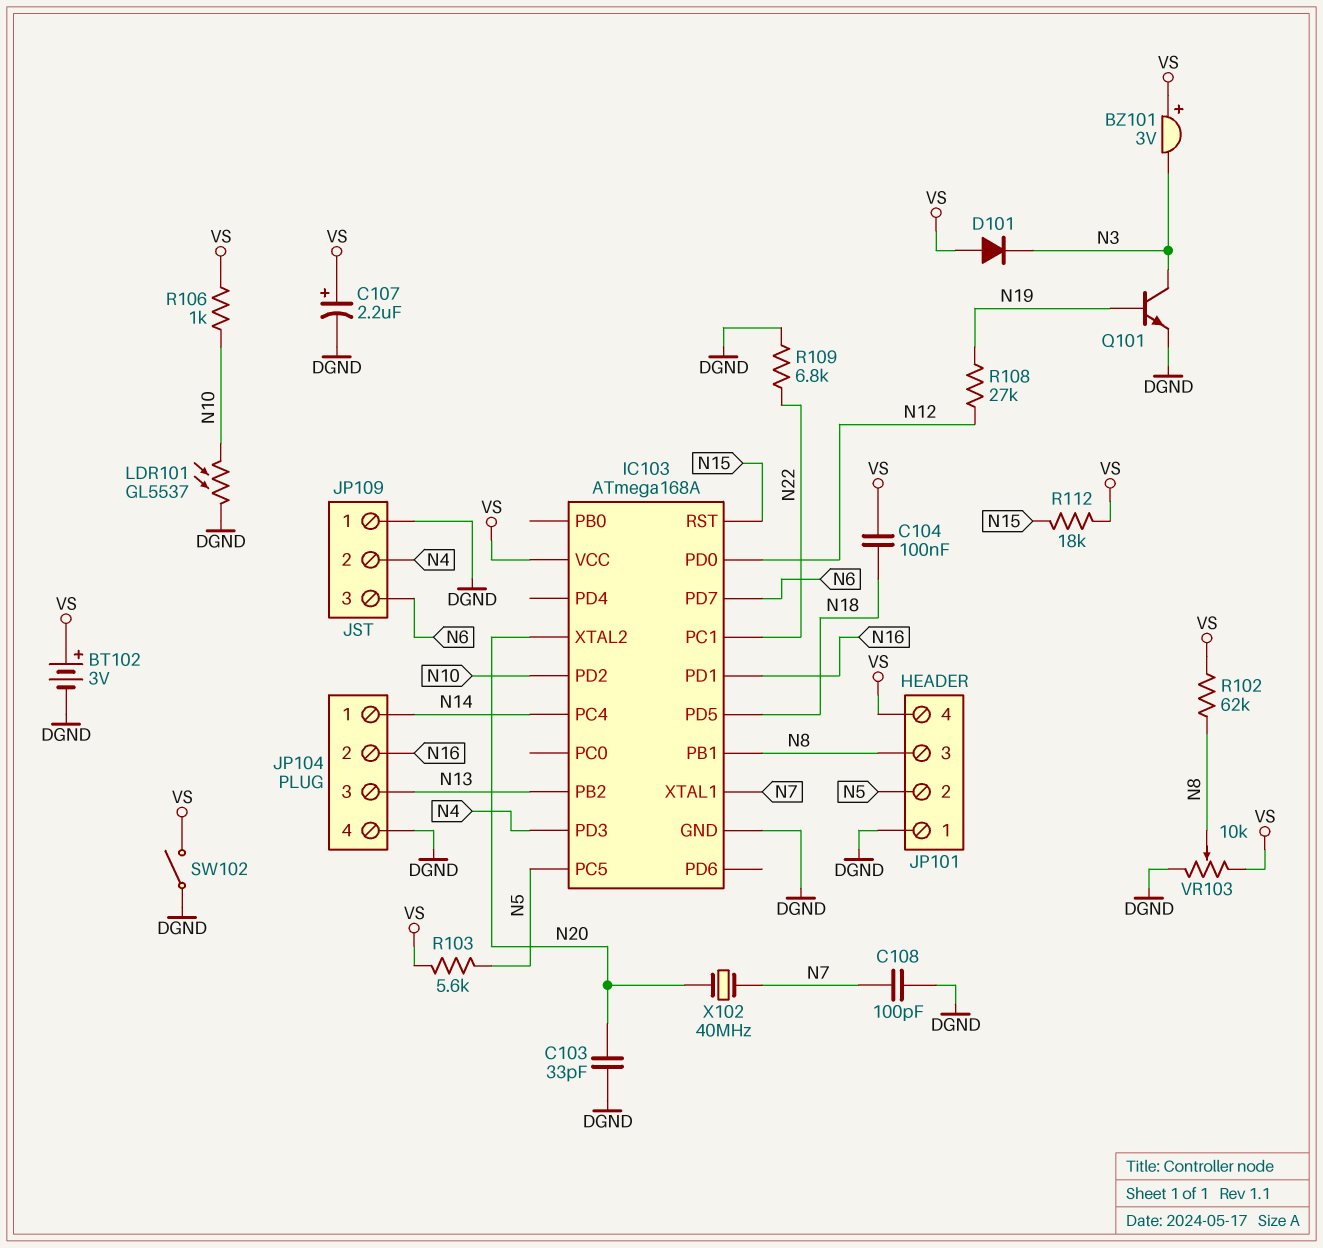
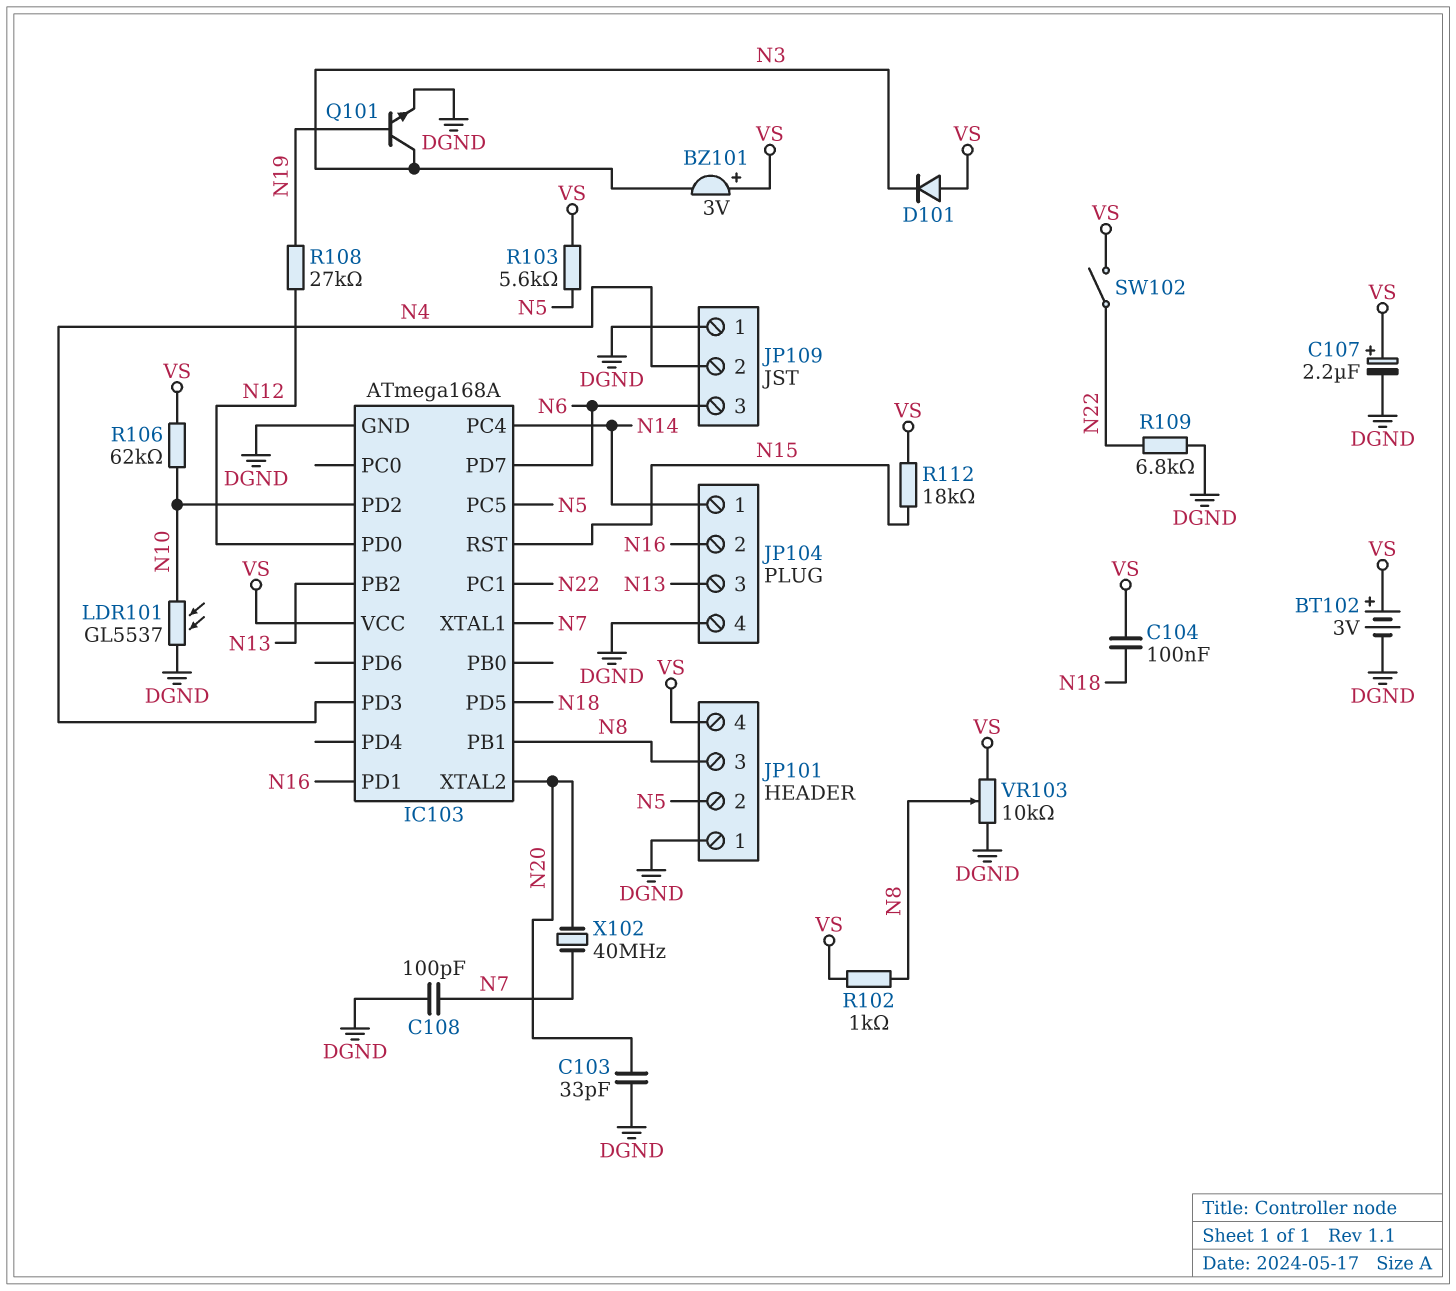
R102: 62k (N8, VS) -> 1k (N8, VS)
R106: 1k (N10, VS) -> 62k (N10, VS)
SW102: switch (DGND, VS) -> switch (N22, VS)

